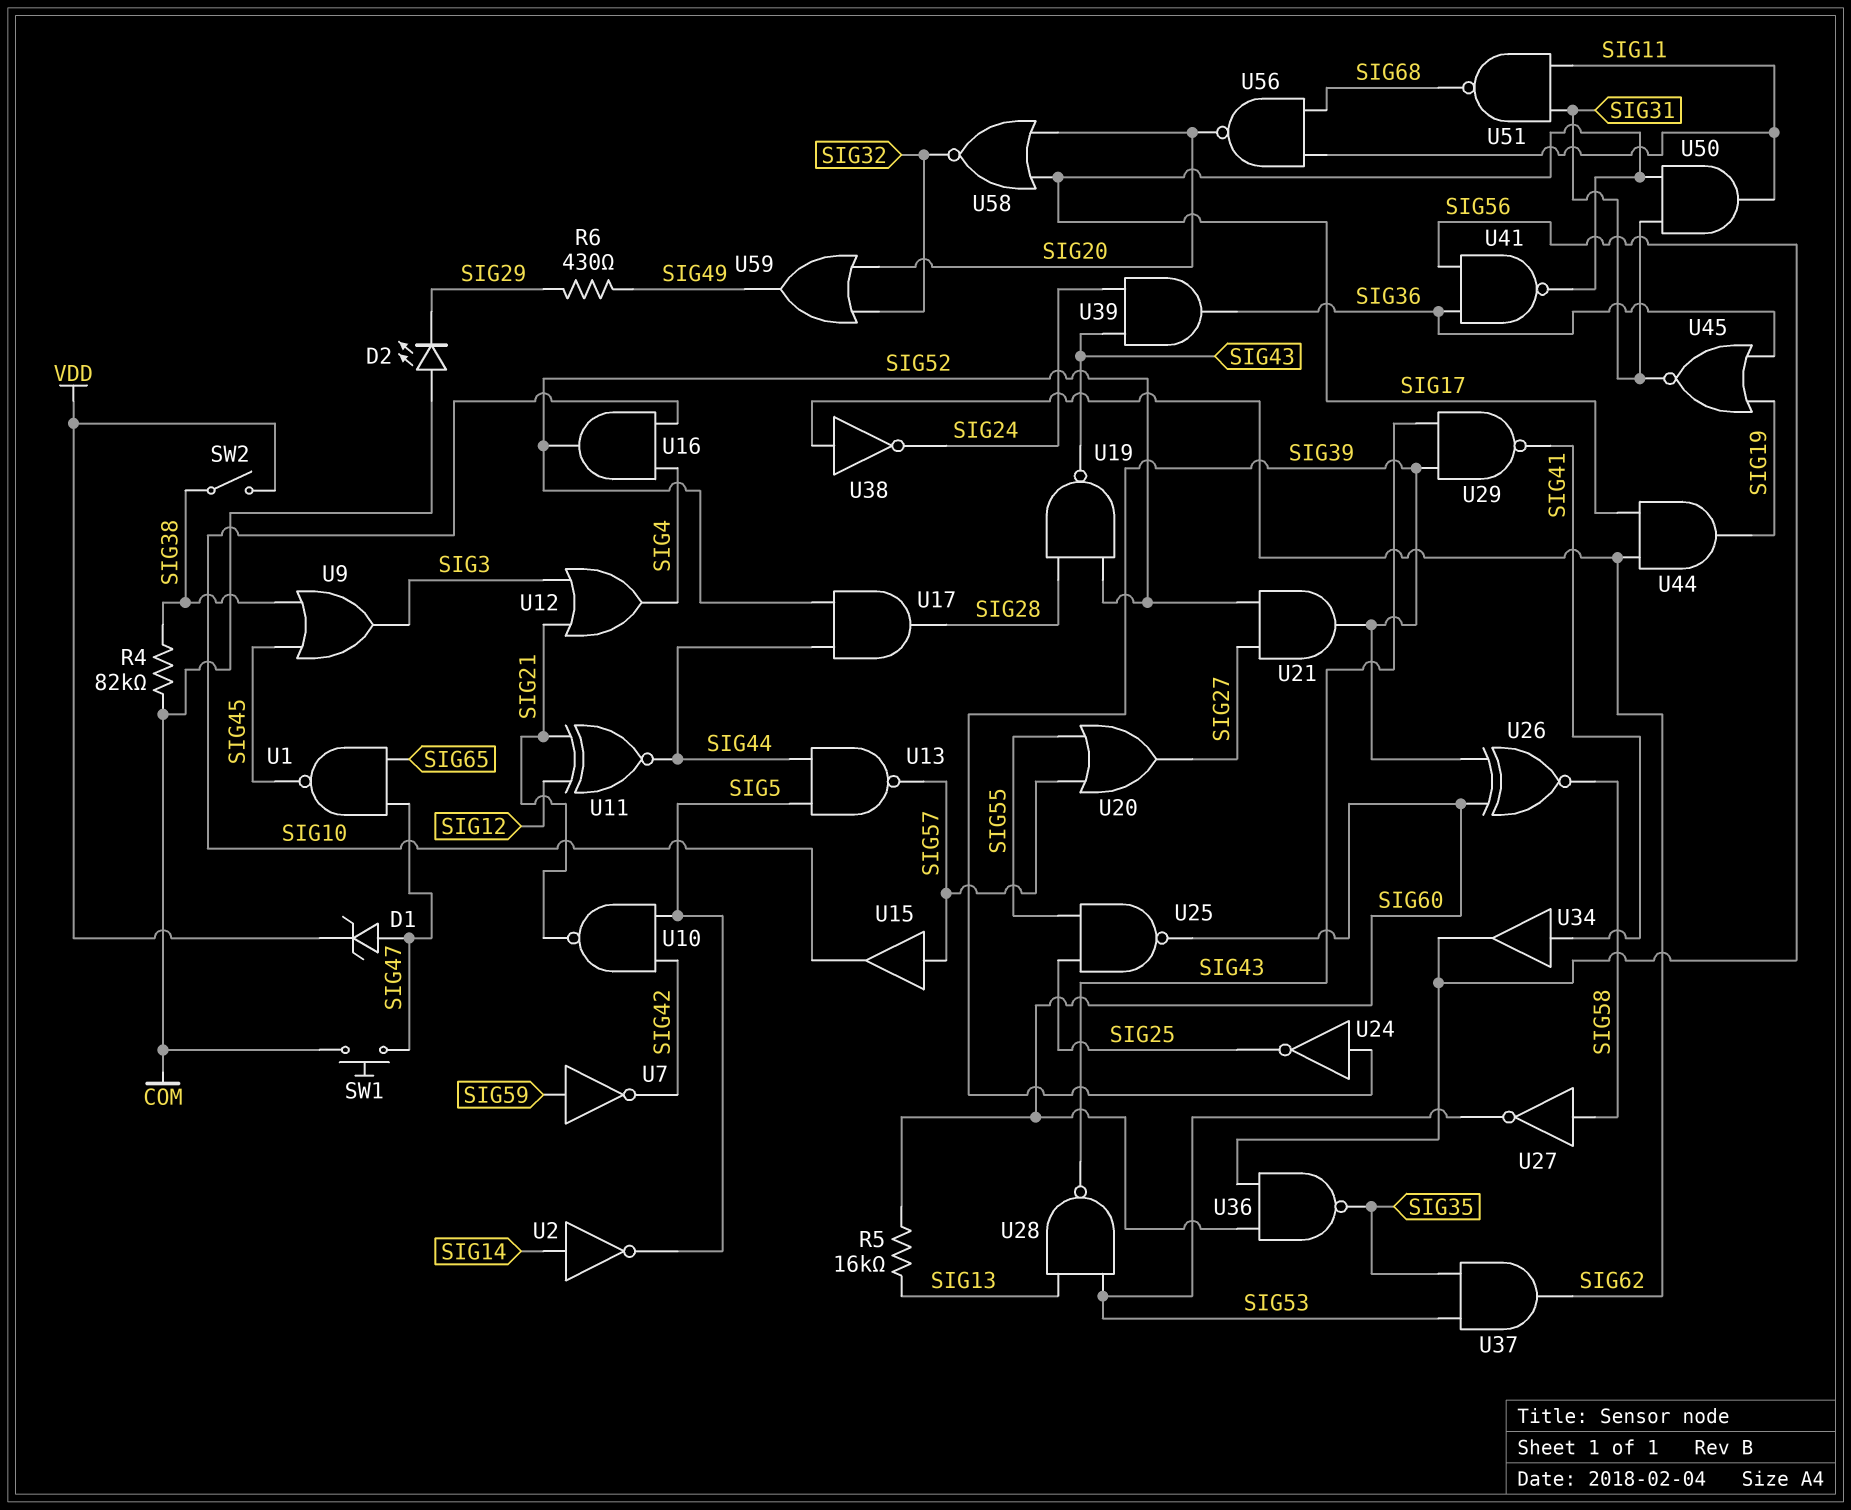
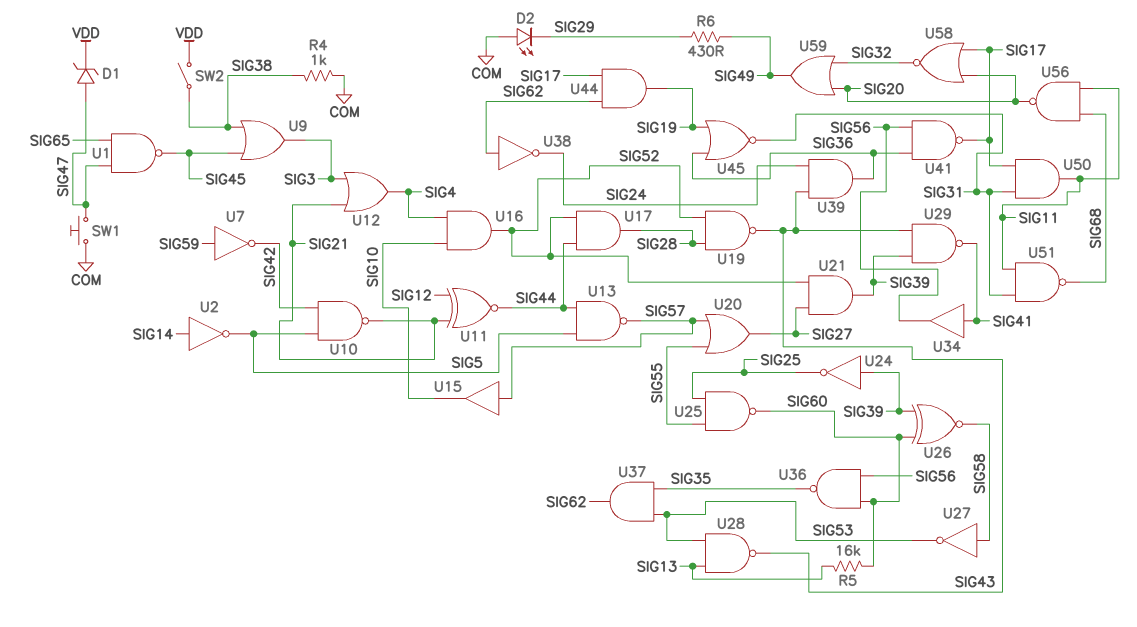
R4: 82k (COM, SIG38) -> 1k (COM, SIG38)

